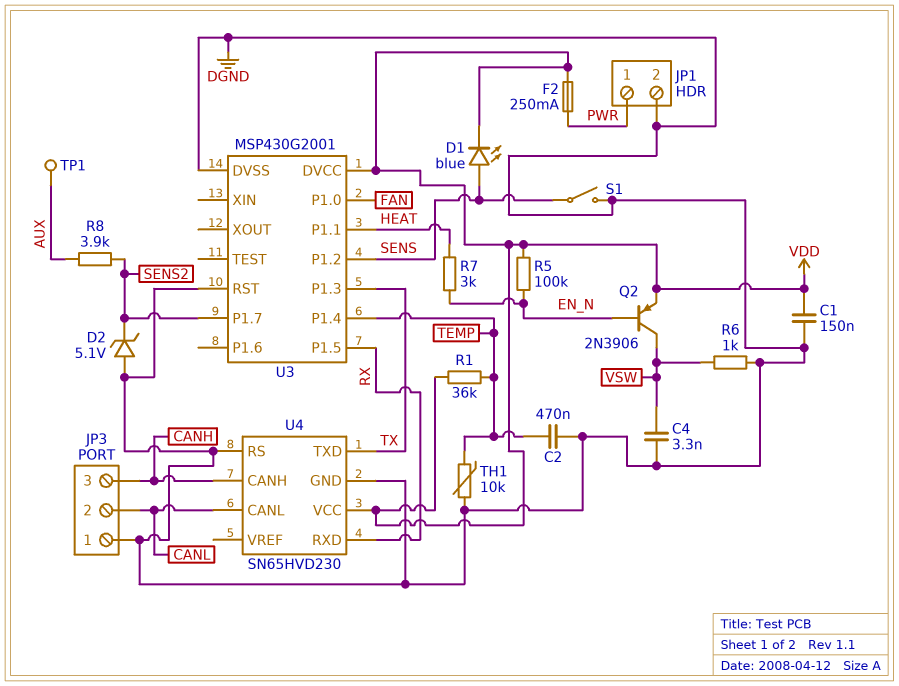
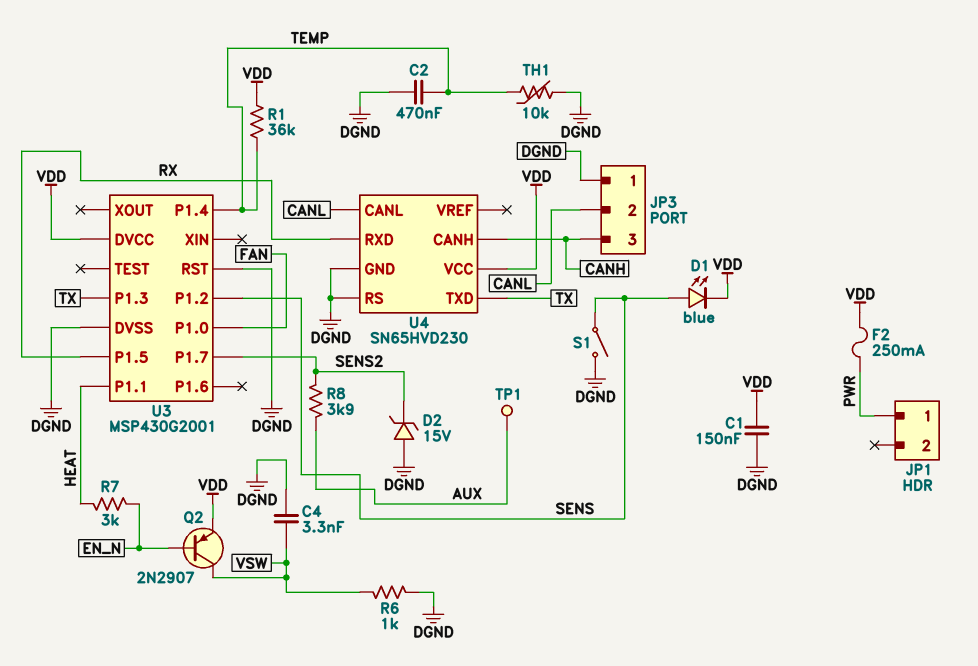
D2: zener 5.1V (A DGND, K SENS2) -> zener 15V (A DGND, K SENS2)
JP1 pin 2: DGND -> none
Q2: PNP 2N3906 (B EN_N, C VSW, E VDD) -> PNP 2N2907 (B EN_N, C VSW, E VDD)
R5: 100k (EN_N, VDD) -> none

